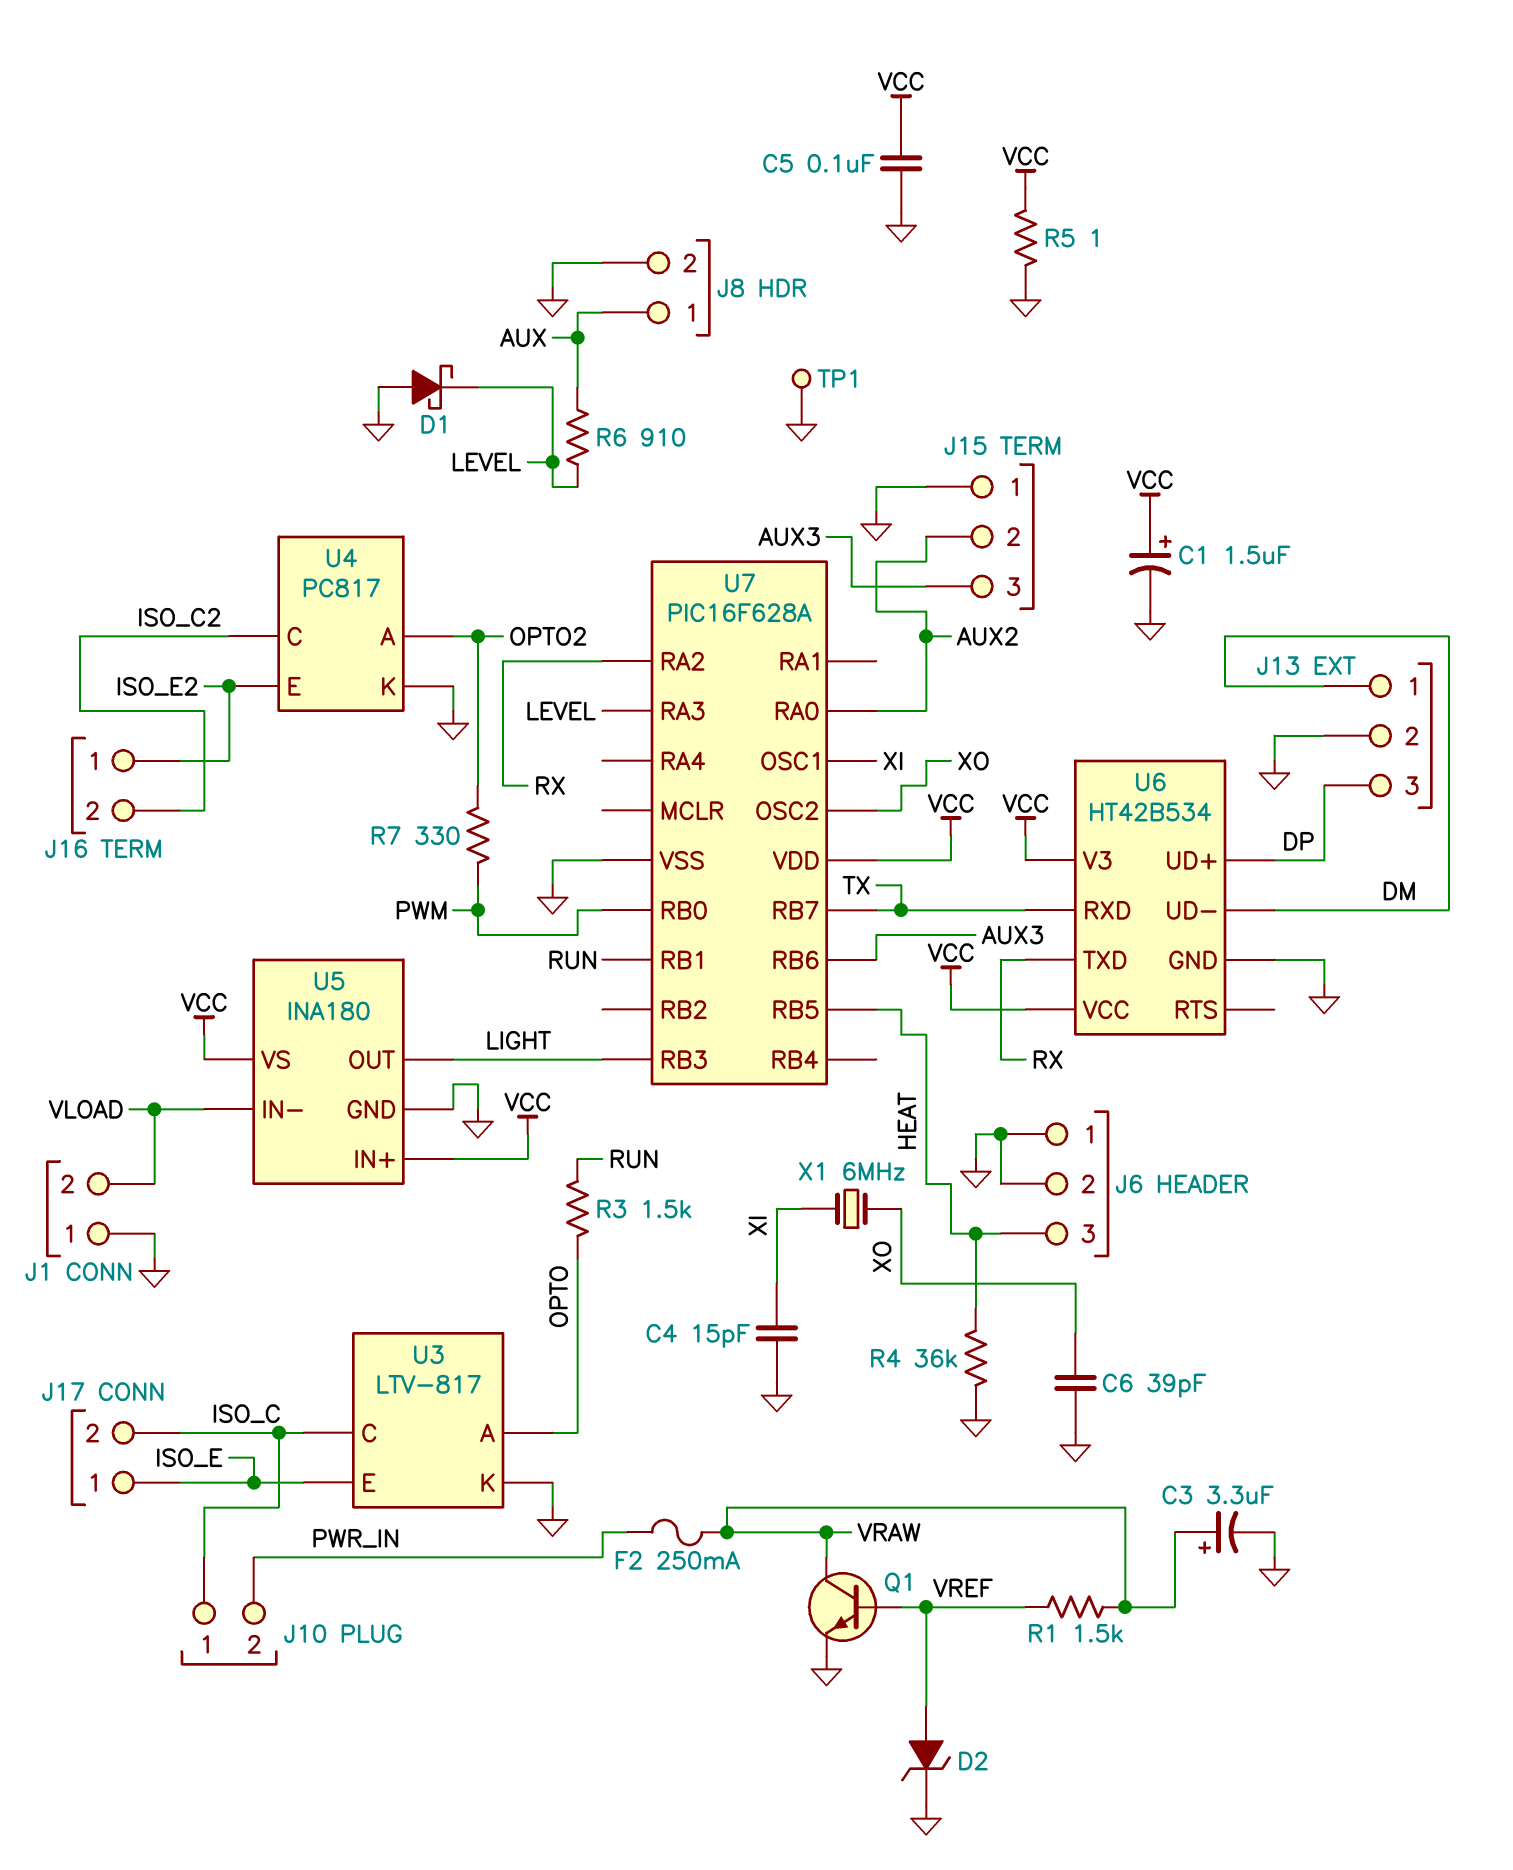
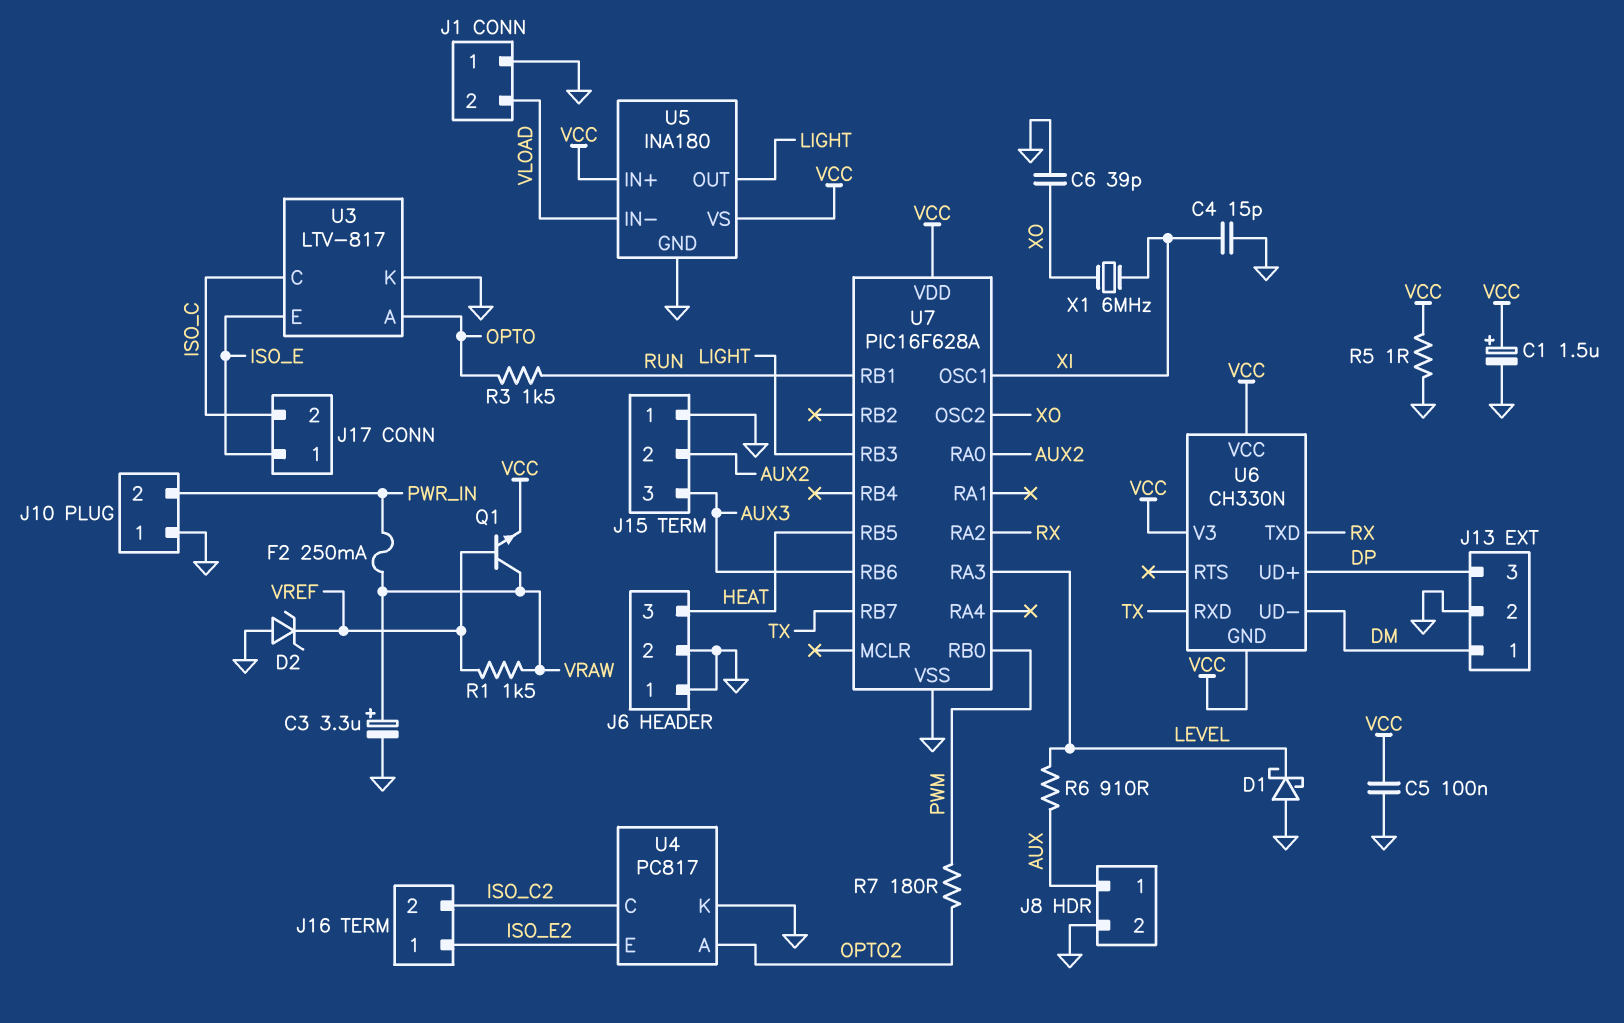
D2: zener (A VREF, K GND) -> zener (A GND, K VREF)
J10 pin 1: ISO_C -> GND
Q1: NPN (B VREF, C VRAW, E GND) -> NPN (B VREF, C VRAW, E VCC)
R4: 36k (GND, HEAT) -> none
R7: 330 (OPTO2, PWM) -> 180 (OPTO2, PWM)
TP1: test point (GND) -> none
U6: HT42B534 -> CH330N
U6 pin GND: GND -> VCC

